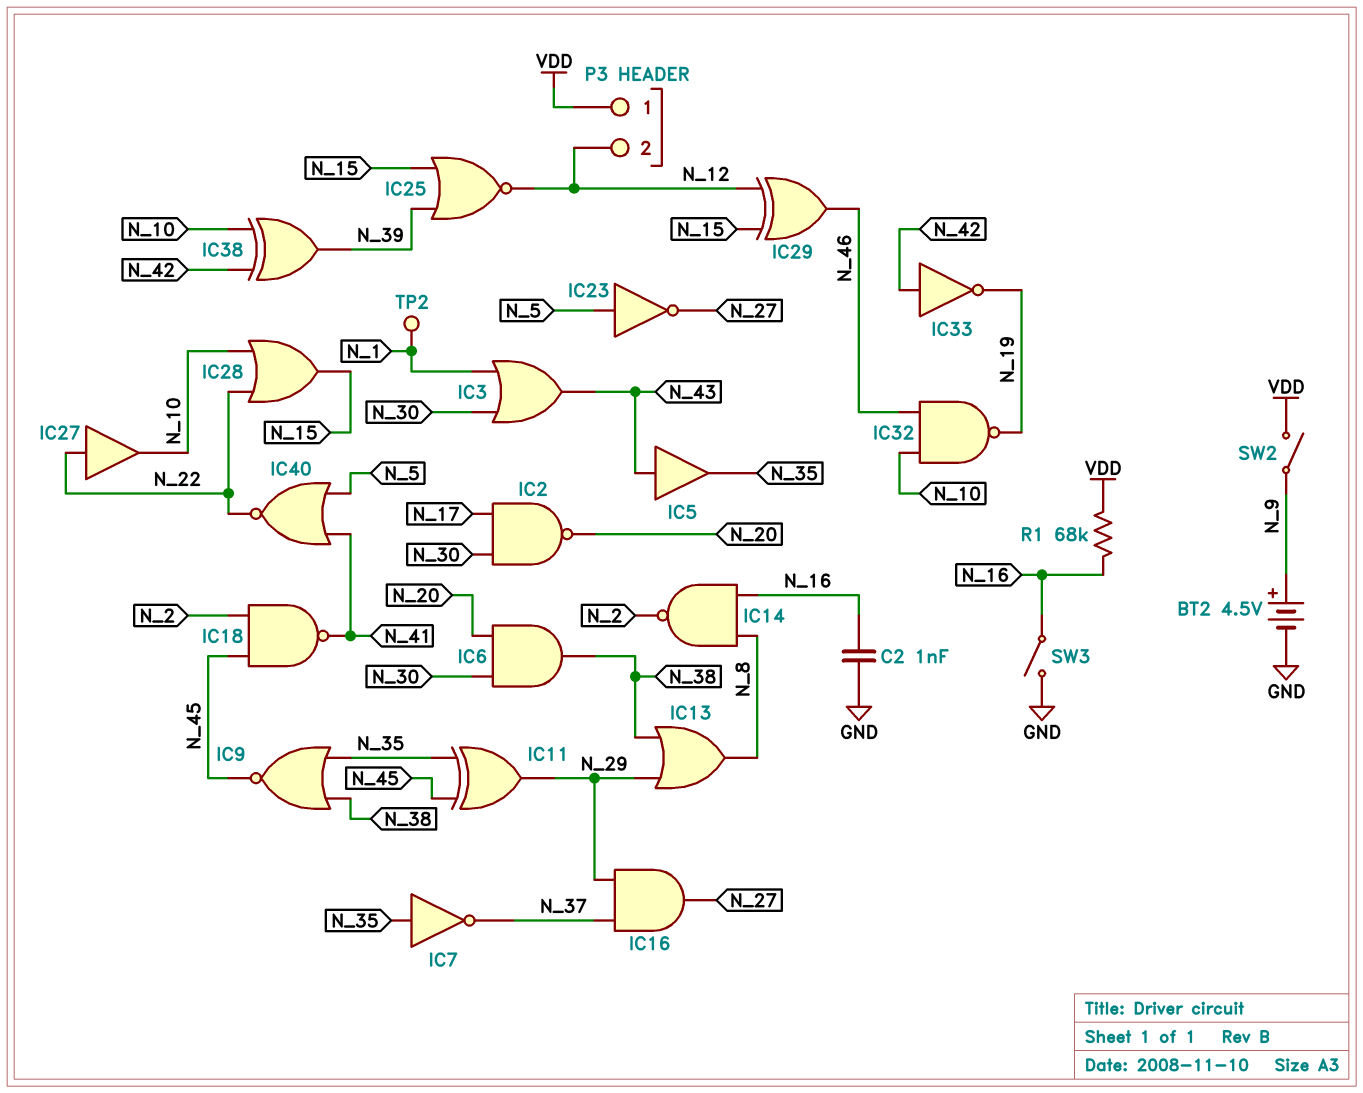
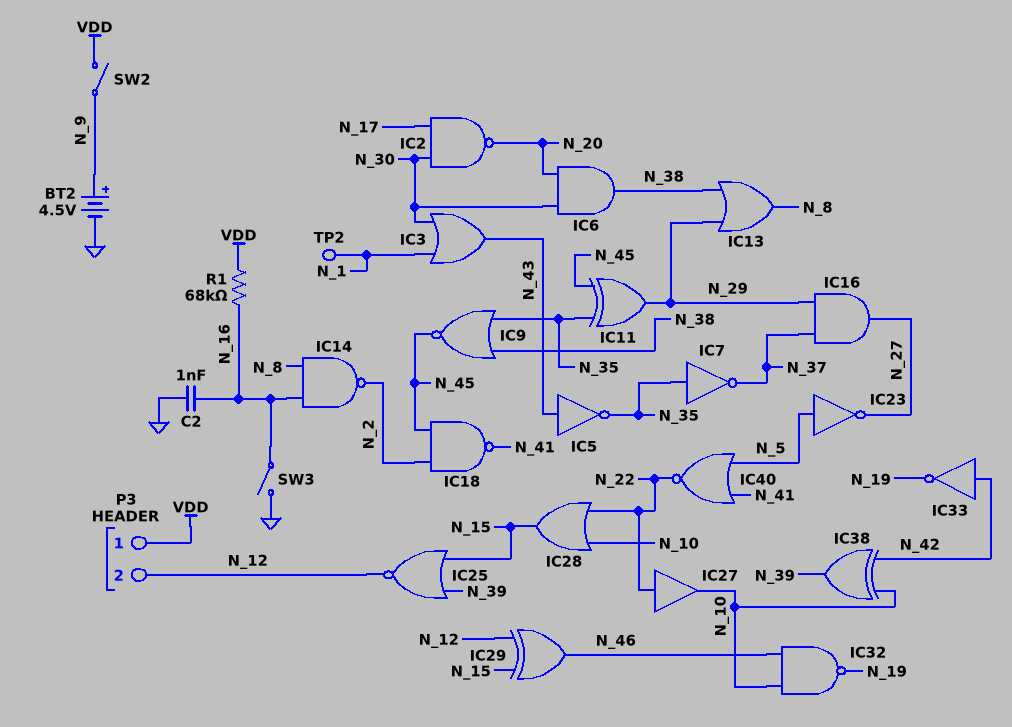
IC5: buffer (in N_43, out N_35) -> NOT (in N_43, out N_35)

